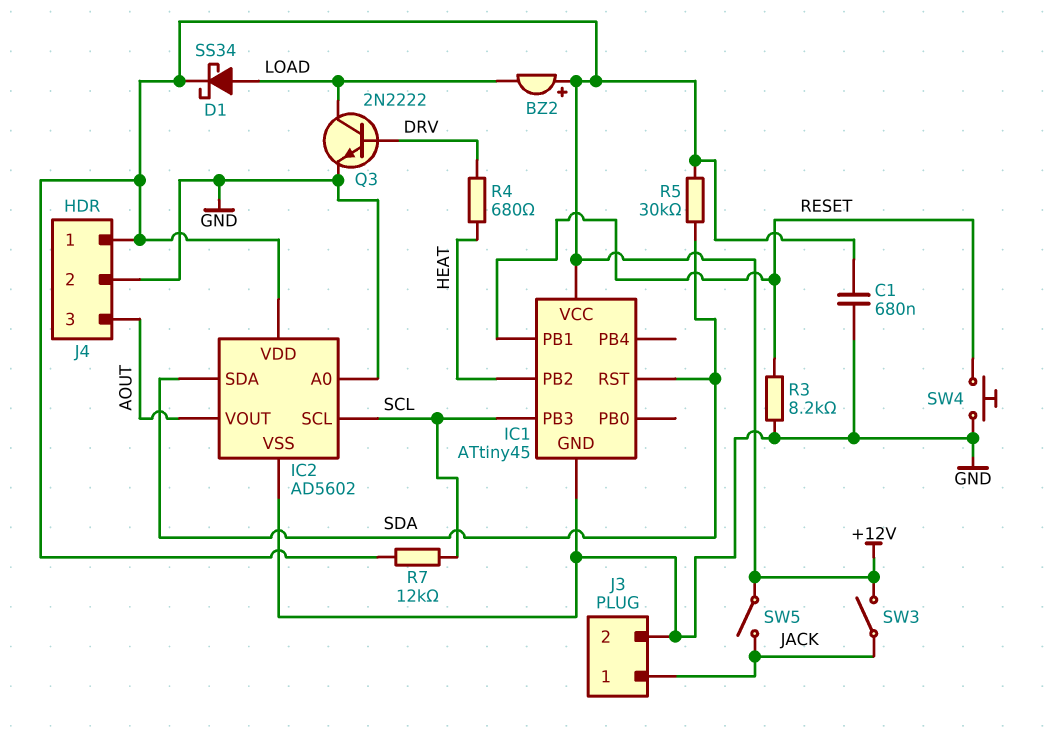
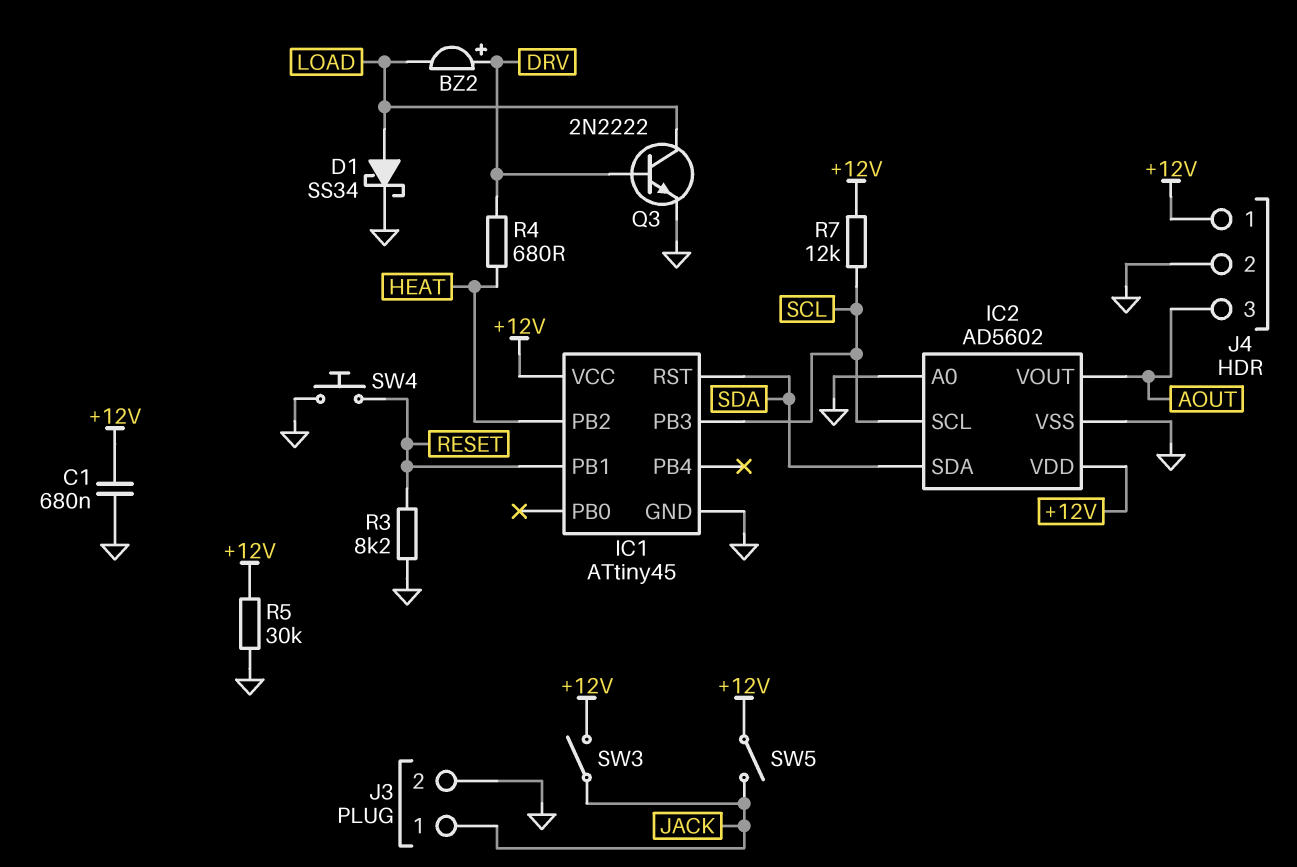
BZ2: buzzer (plus +12V, minus LOAD) -> buzzer (plus DRV, minus LOAD)
D1: schottky SS34 (A LOAD, K +12V) -> schottky SS34 (A LOAD, K GND)
R5: 30k (+12V, SDA) -> 30k (+12V, GND)

